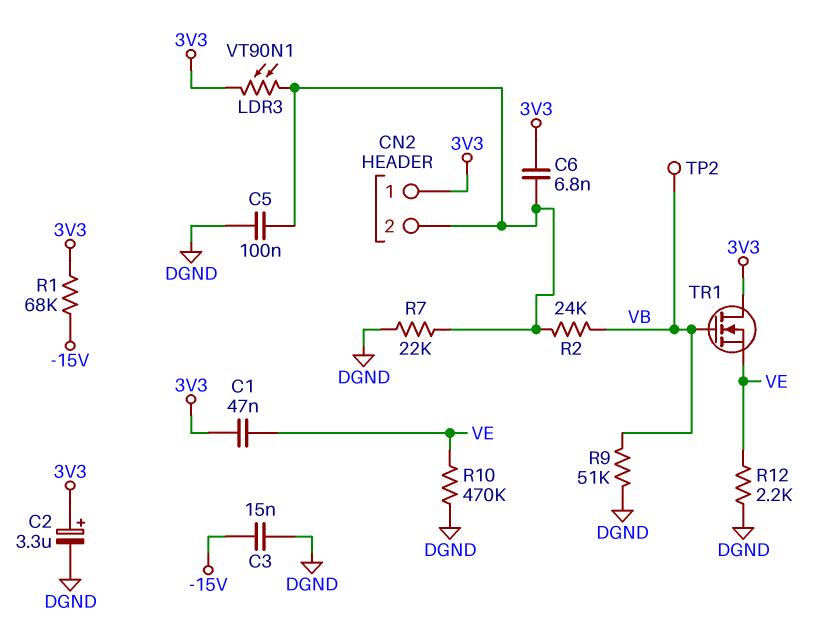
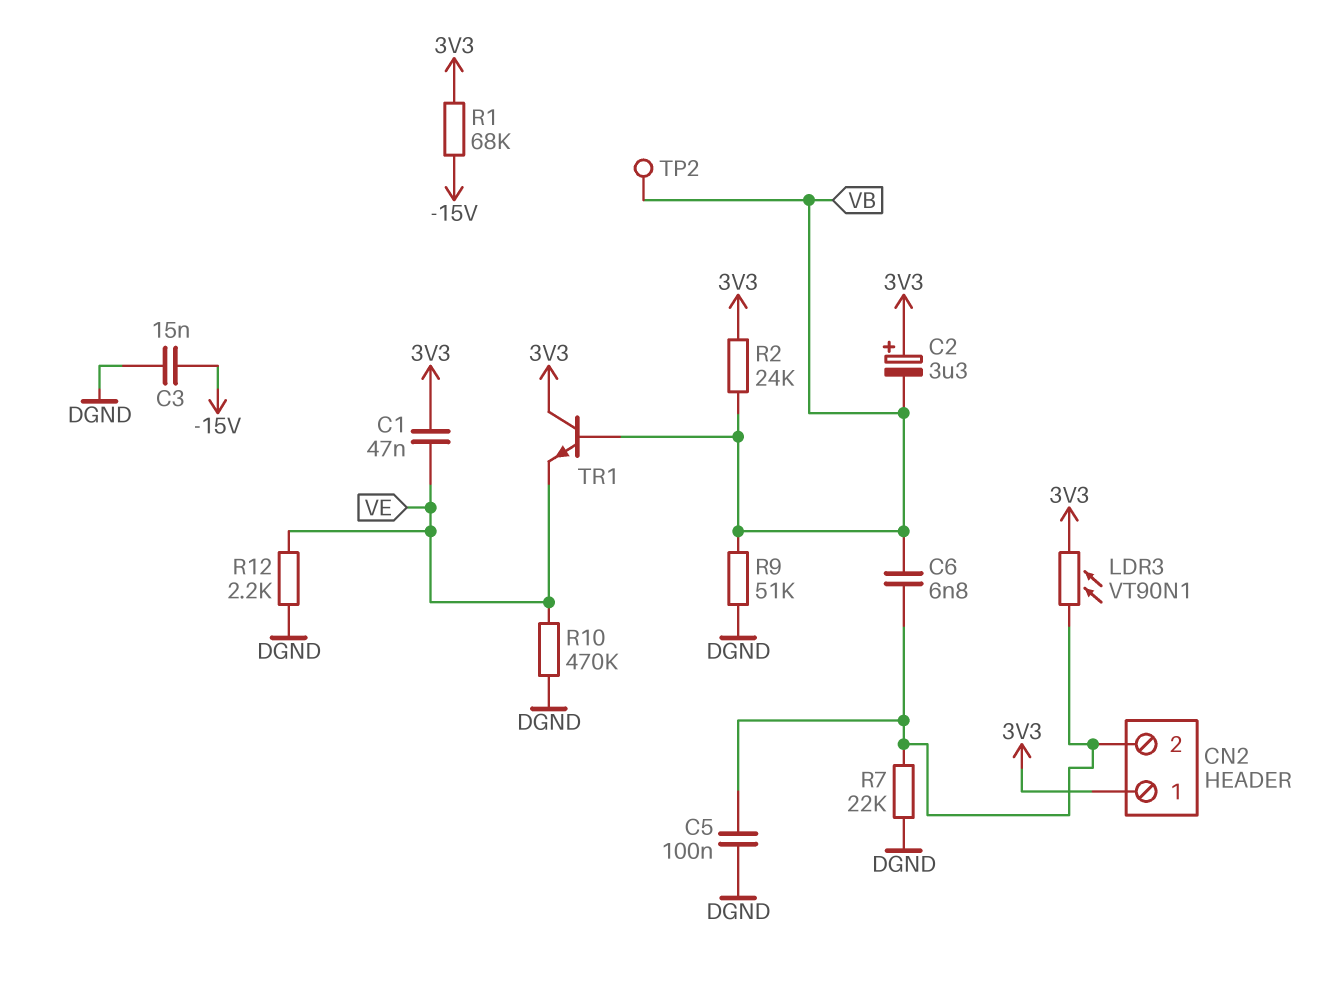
C2: 3.3uF (plus 3V3, minus DGND) -> 3.3uF (plus 3V3, minus VB)
C6: 6.8nF (3V3, CN2/2) -> 6.8nF (CN2/2, VB)
R2: 24k (CN2/2, VB) -> 24k (3V3, VB)
TR1: NMOS (G VB, D 3V3, S VE) -> NPN (B VB, C 3V3, E VE)

